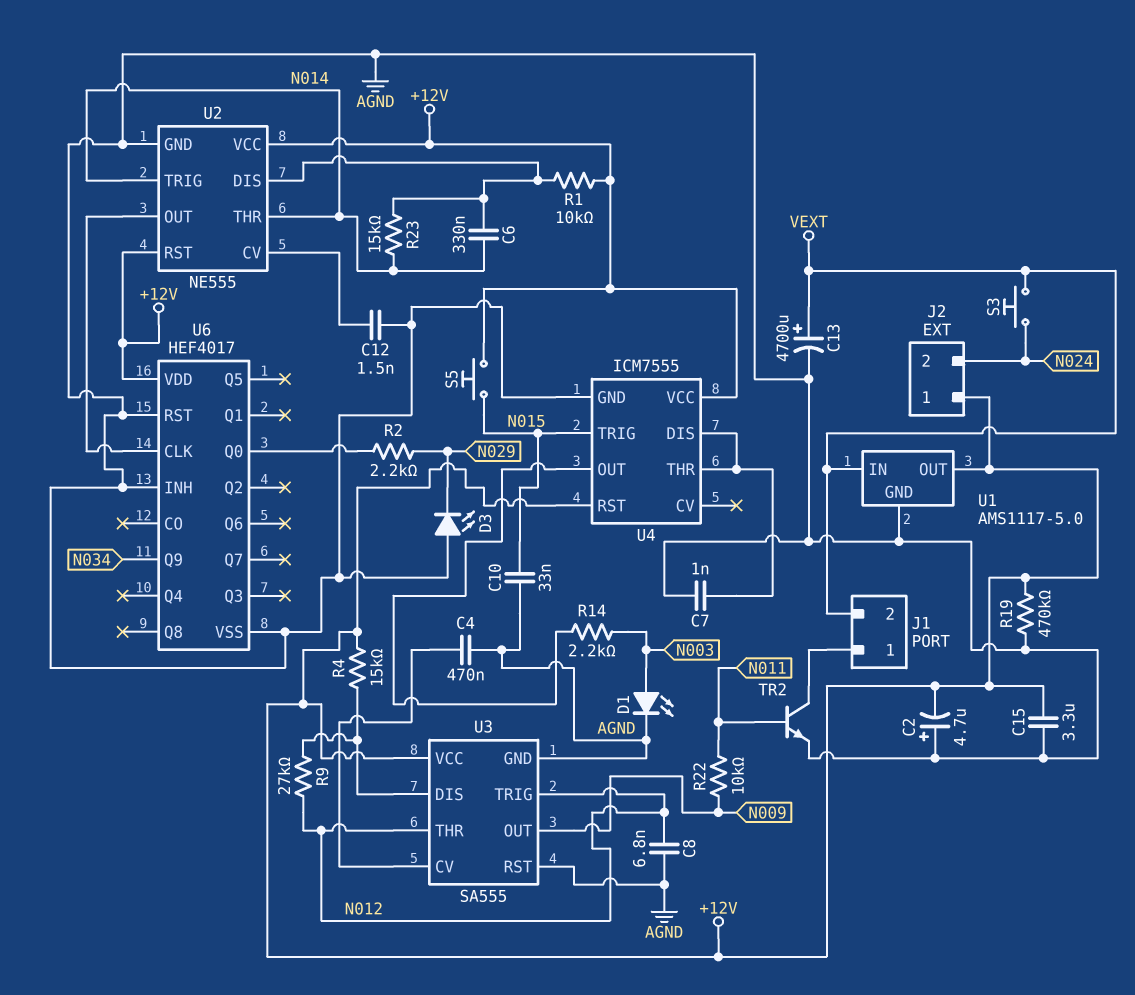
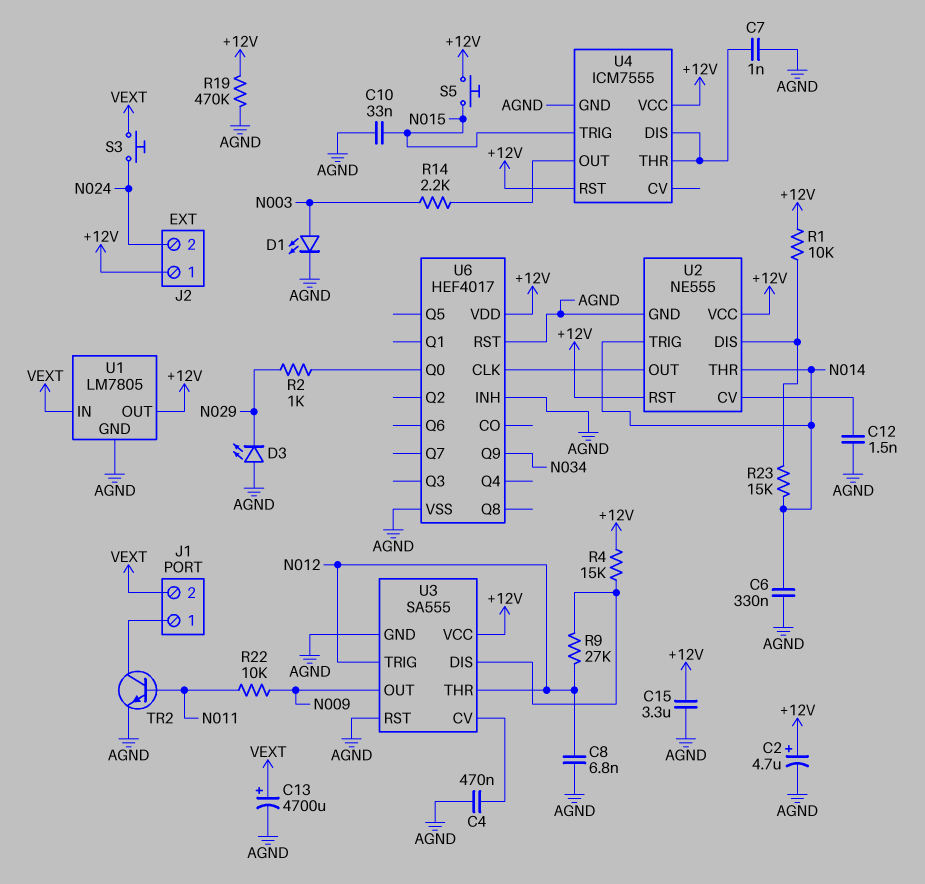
C2: 4.7uF (plus AGND, minus +12V) -> 4.7uF (plus +12V, minus AGND)
C6: 330nF (N014, U2/DIS) -> 330nF (AGND, N014)
R2: 2.2k (N029, U6/Q0) -> 1k (N029, U6/Q0)
U1: AMS1117-5.0 -> LM7805

